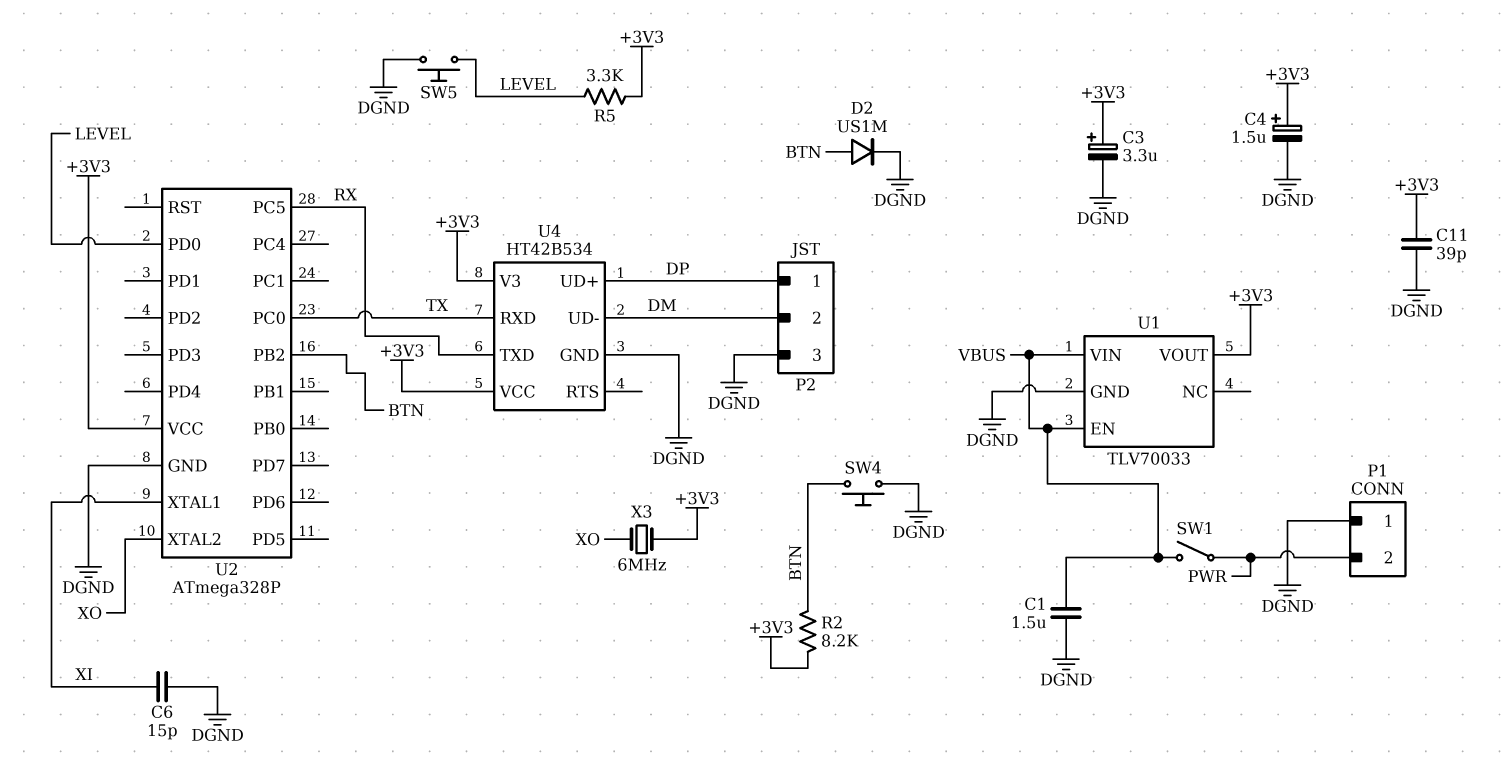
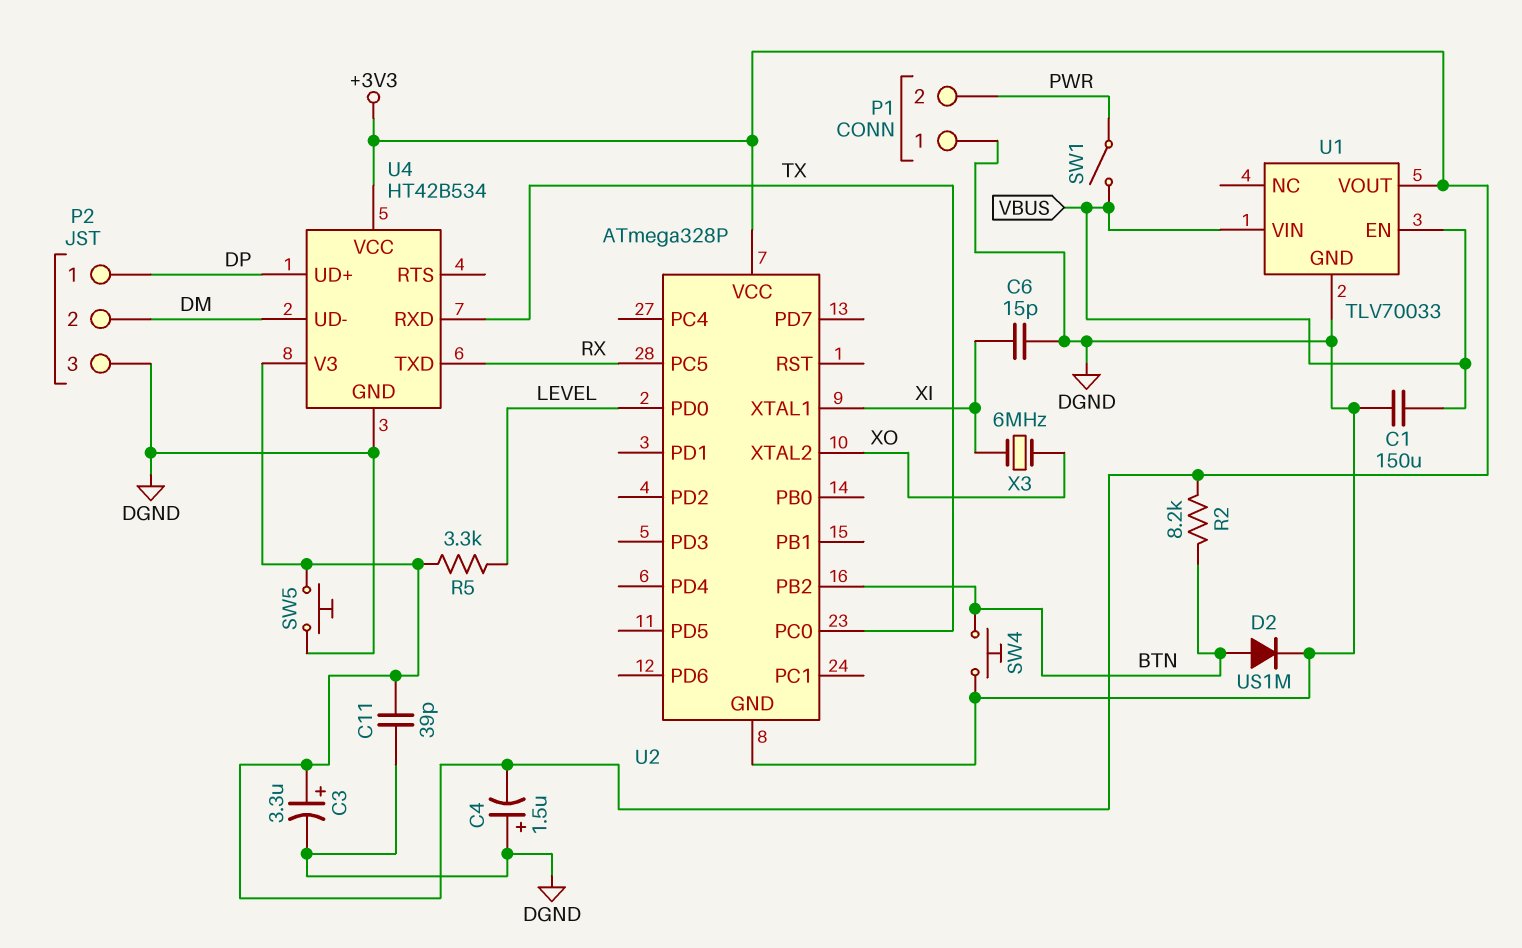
C1: 1.5uF (DGND, VBUS) -> 150uF (DGND, VBUS)
C4: 1.5uF (plus +3V3, minus DGND) -> 1.5uF (plus DGND, minus +3V3)
SW5: button (DGND, LEVEL) -> button (+3V3, DGND)
X3: 6MHz (+3V3, XO) -> 6MHz (XI, XO)

